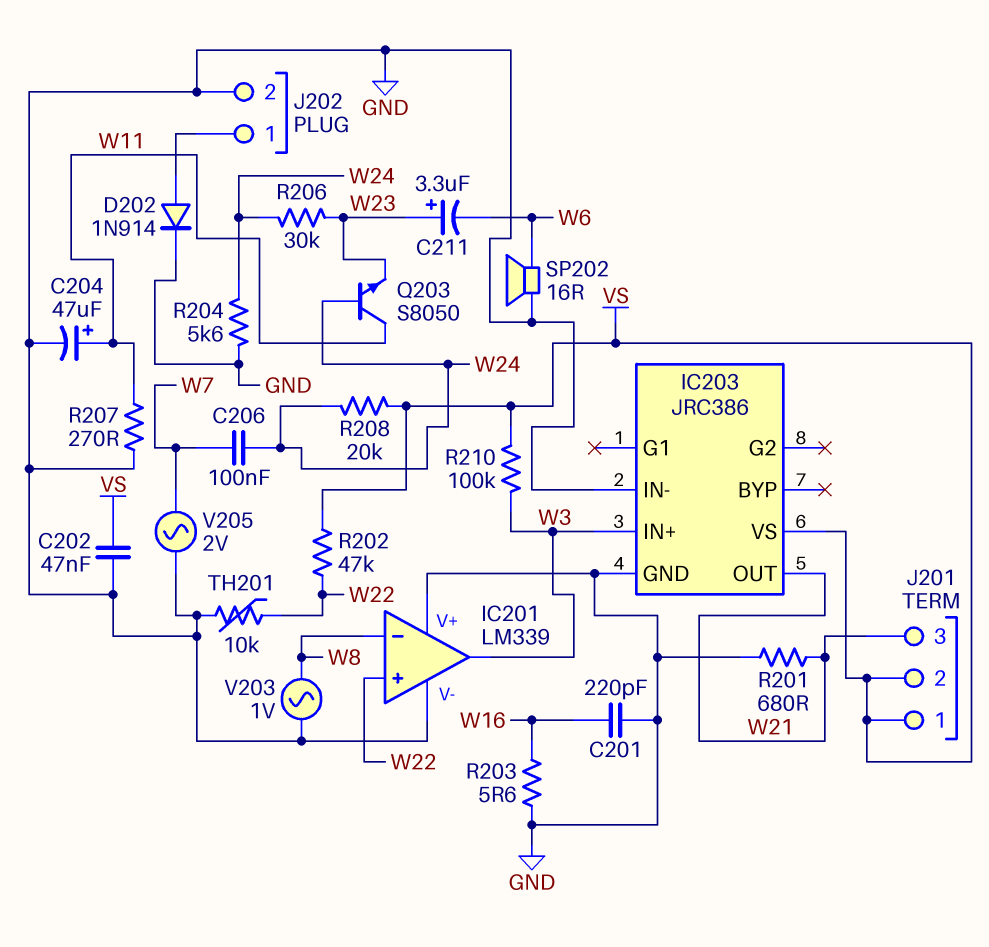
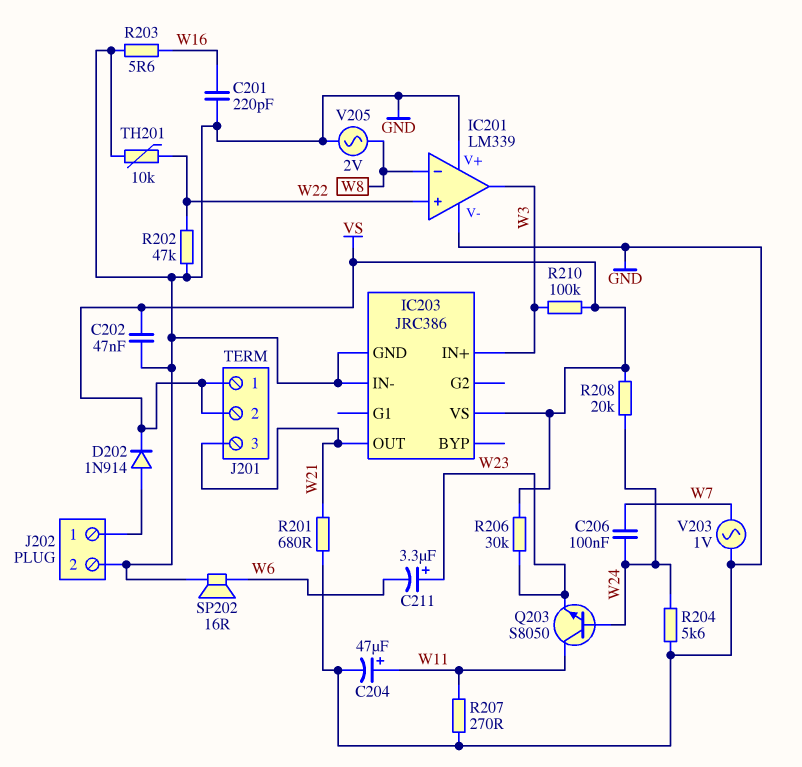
D202: diode 1N914 (A J202/1, K GND) -> diode 1N914 (A J202/1, K VS)
R202: 47k (VS, W22) -> 47k (GND, W22)
R206: 30k (W23, W24) -> 30k (VS, W23)
V203: AC 1V (GND, W8) -> AC 1V (GND, W7)
V205: AC 2V (GND, W7) -> AC 2V (GND, W8)

